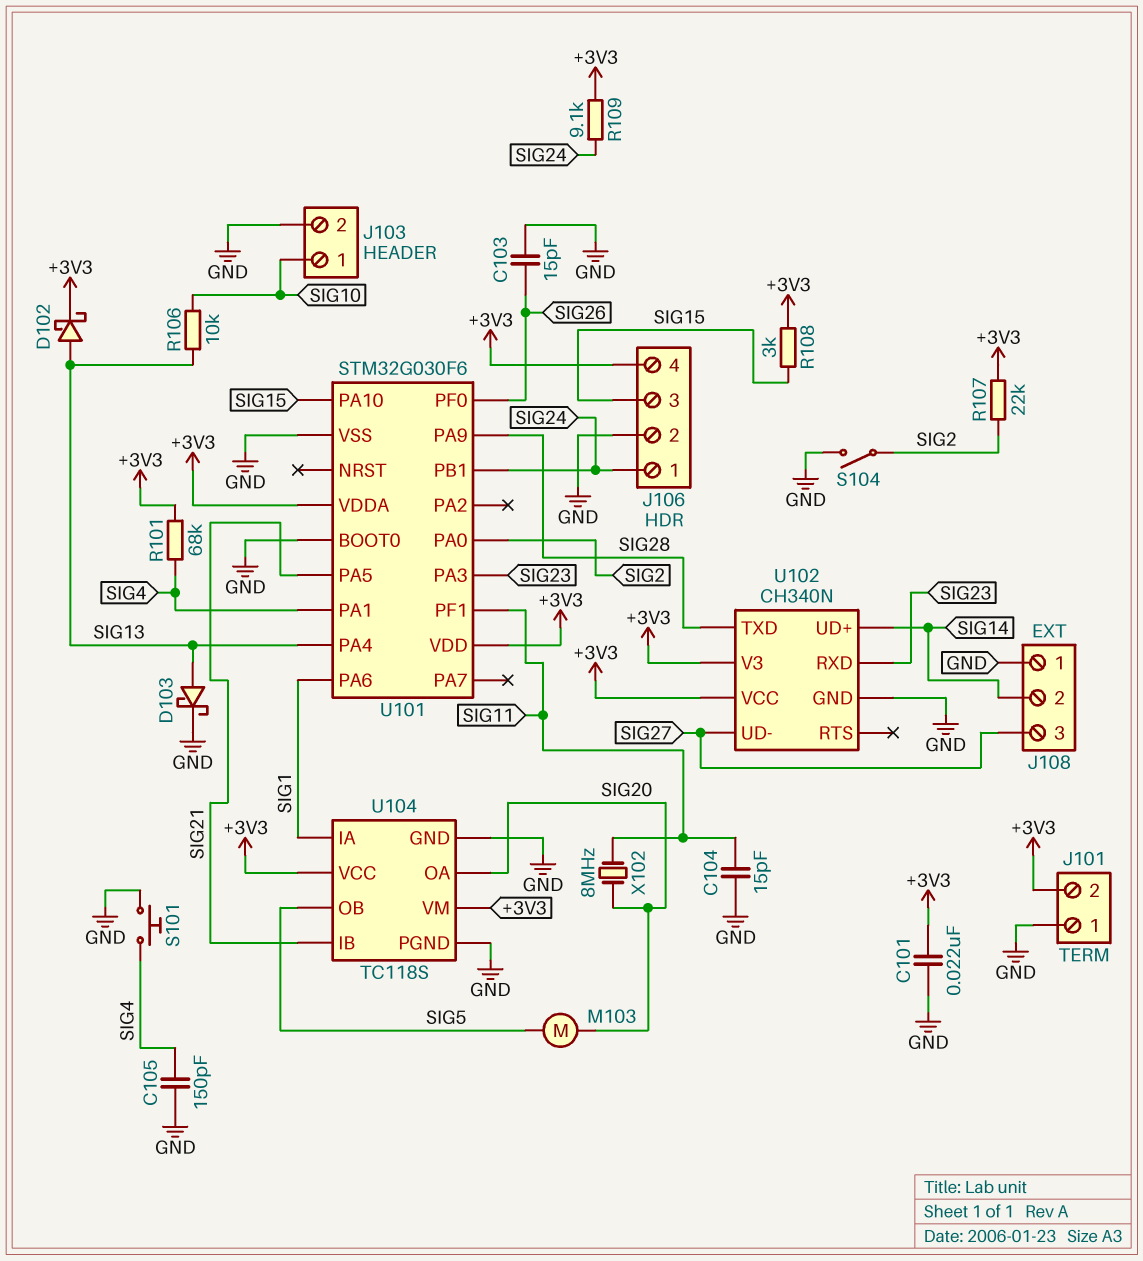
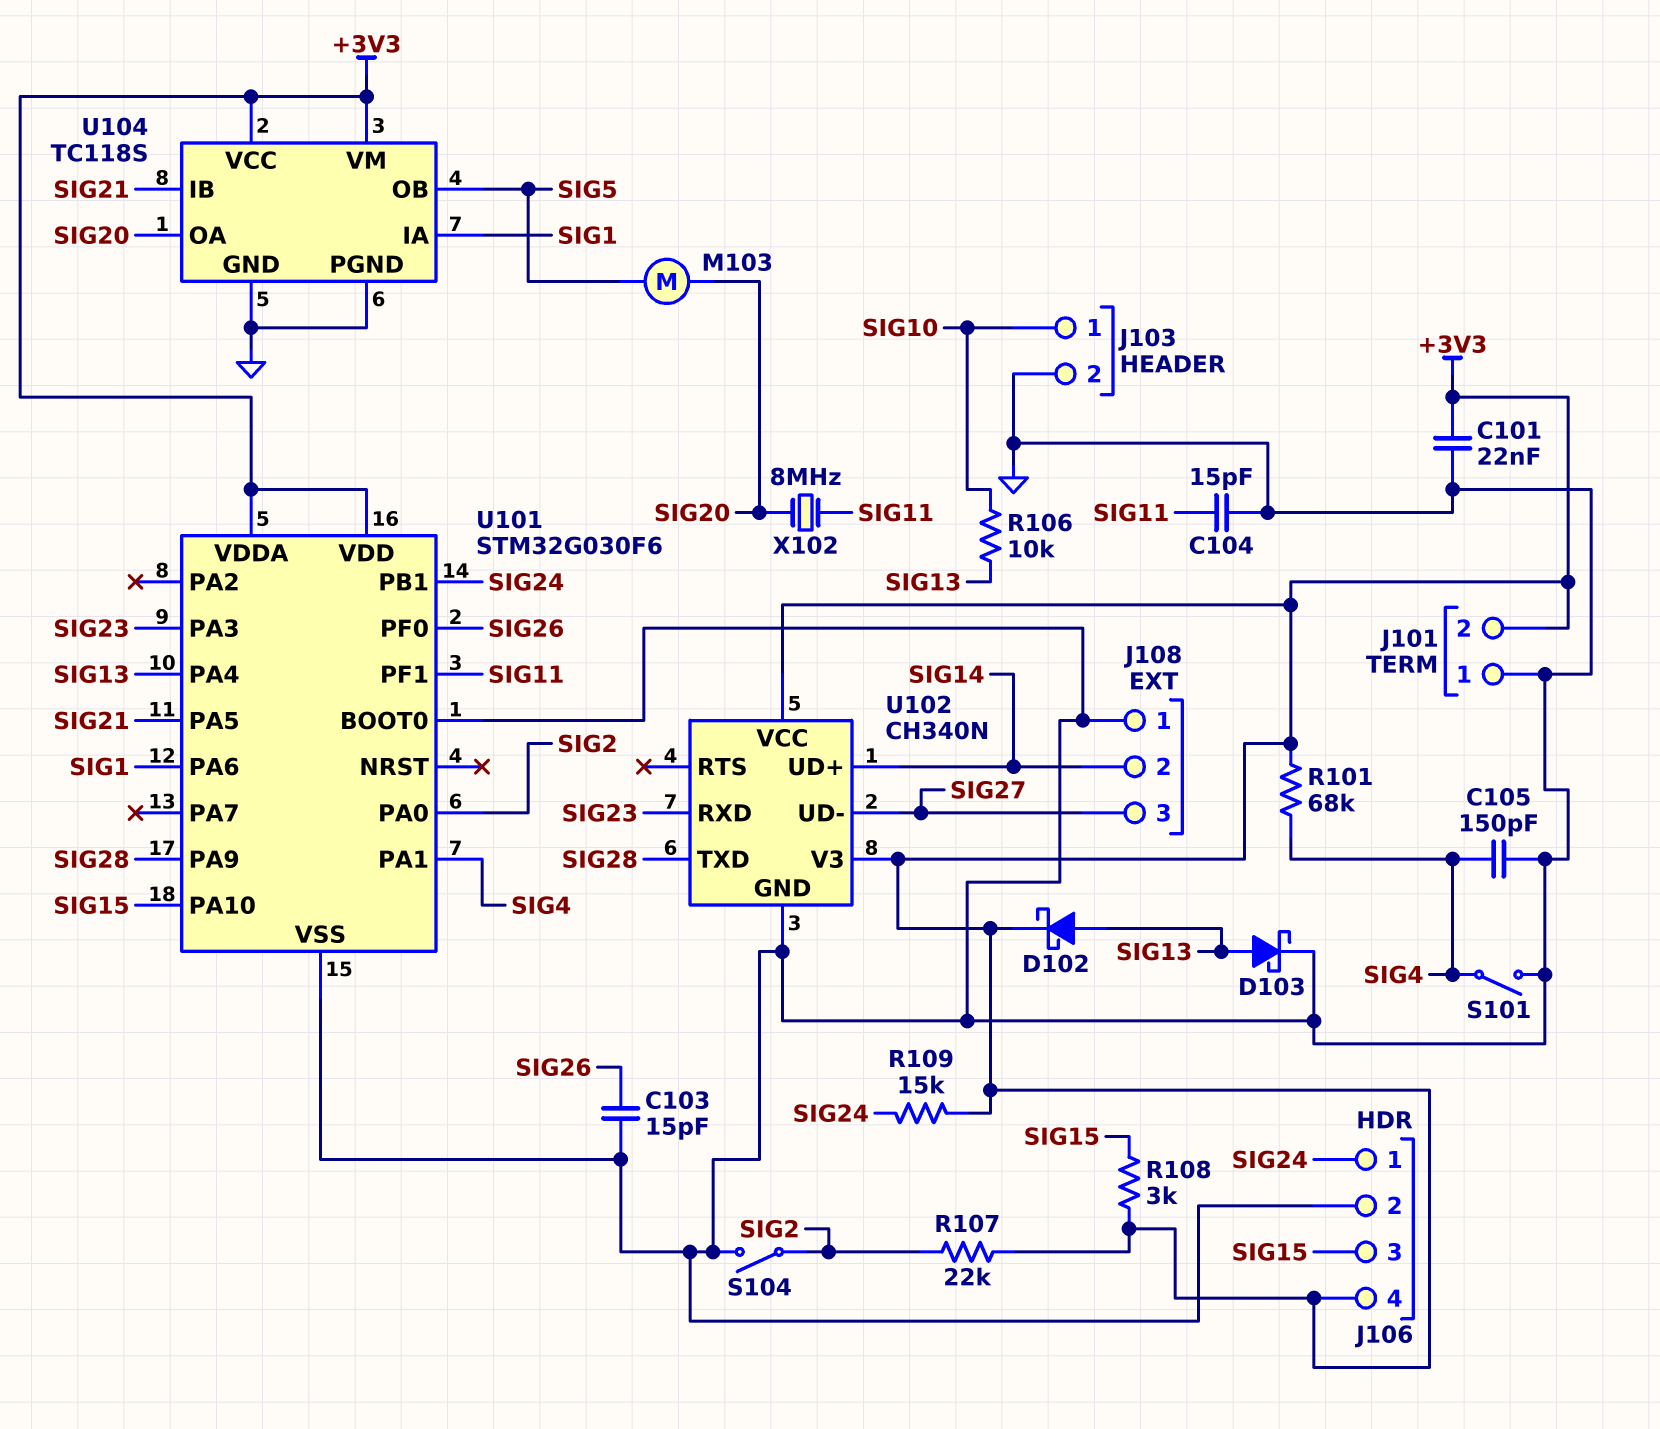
R109: 9.1k (+3V3, SIG24) -> 15k (+3V3, SIG24)
S101: button (GND, SIG4) -> switch (GND, SIG4)

